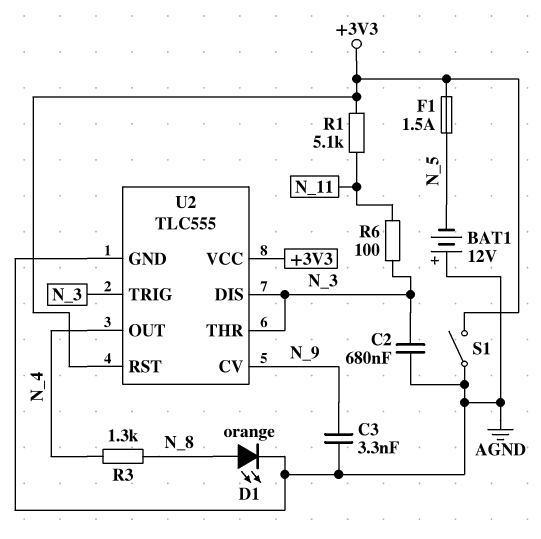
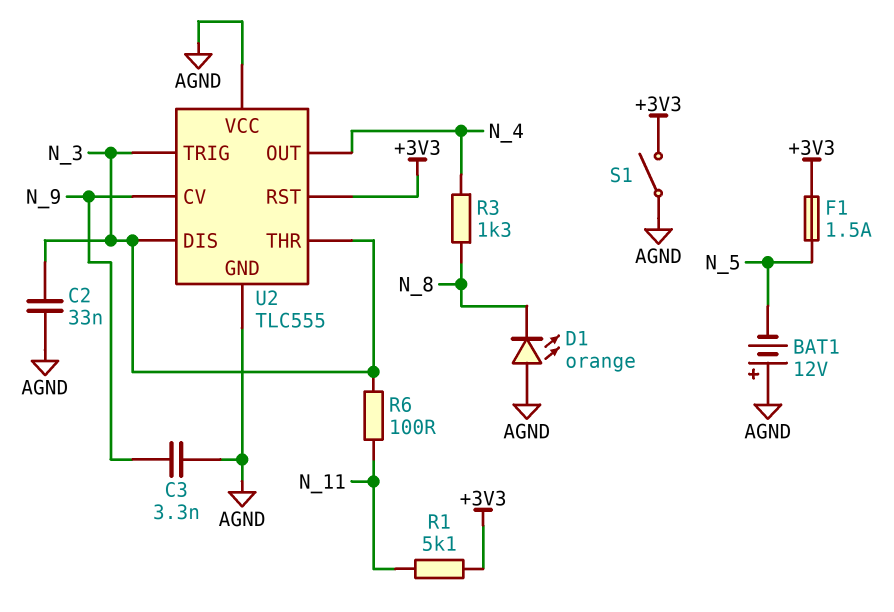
C2: 680nF (AGND, N_3) -> 33nF (AGND, N_3)
D1: LED orange (A N_8, K AGND) -> LED orange (A AGND, K N_8)
U2 pin VCC: +3V3 -> AGND

